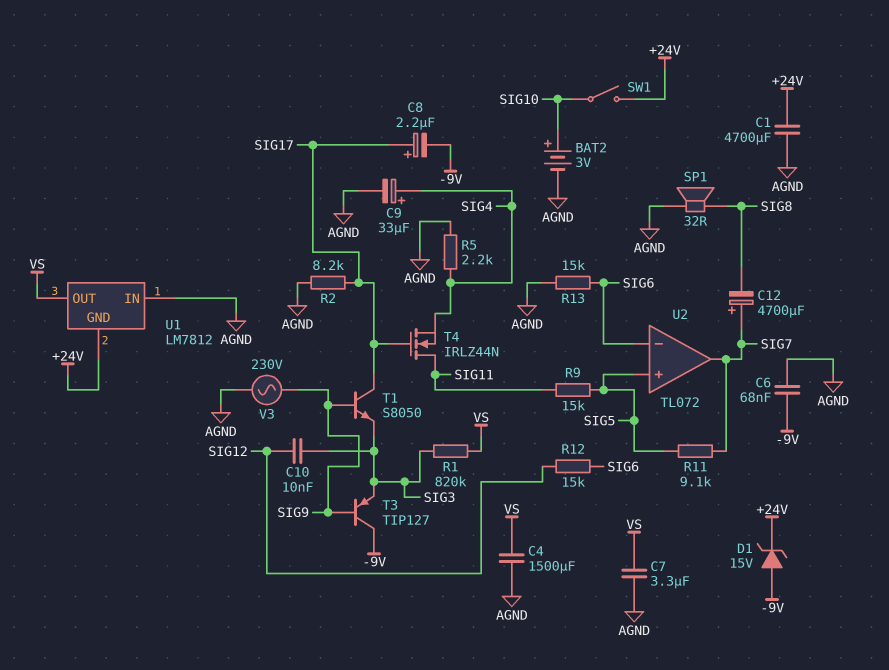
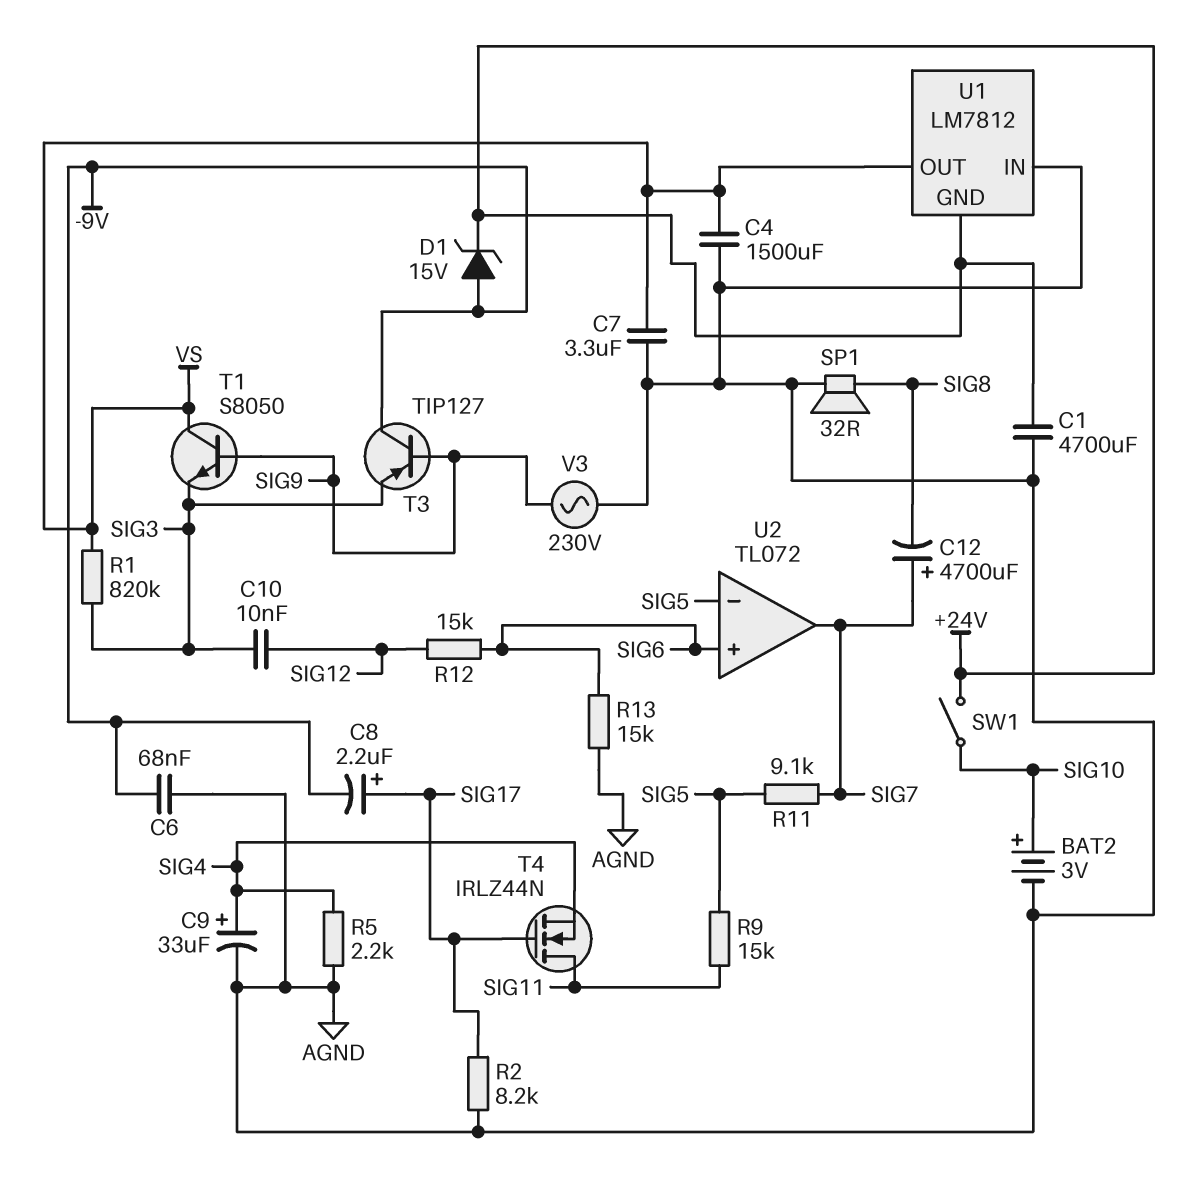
T1: NPN S8050 (B SIG9, C SIG17, E SIG3) -> NPN S8050 (B SIG9, C VS, E SIG3)
U2 pin in+: SIG5 -> SIG6
U2 pin in-: SIG6 -> SIG5

